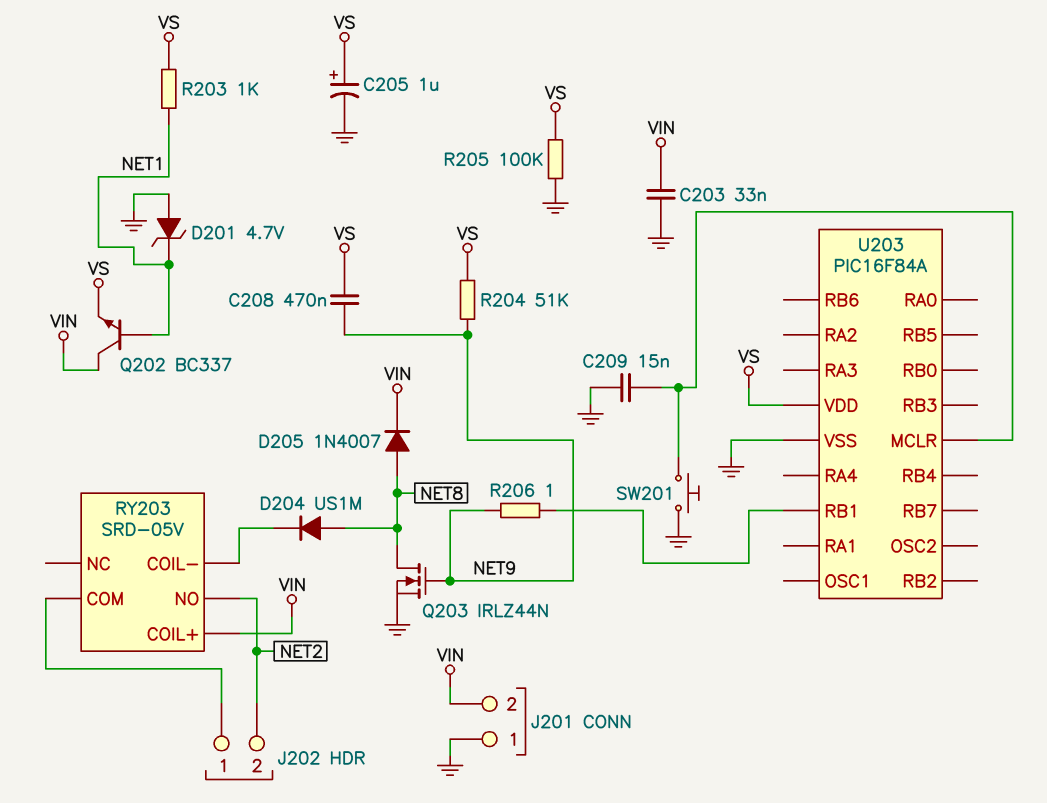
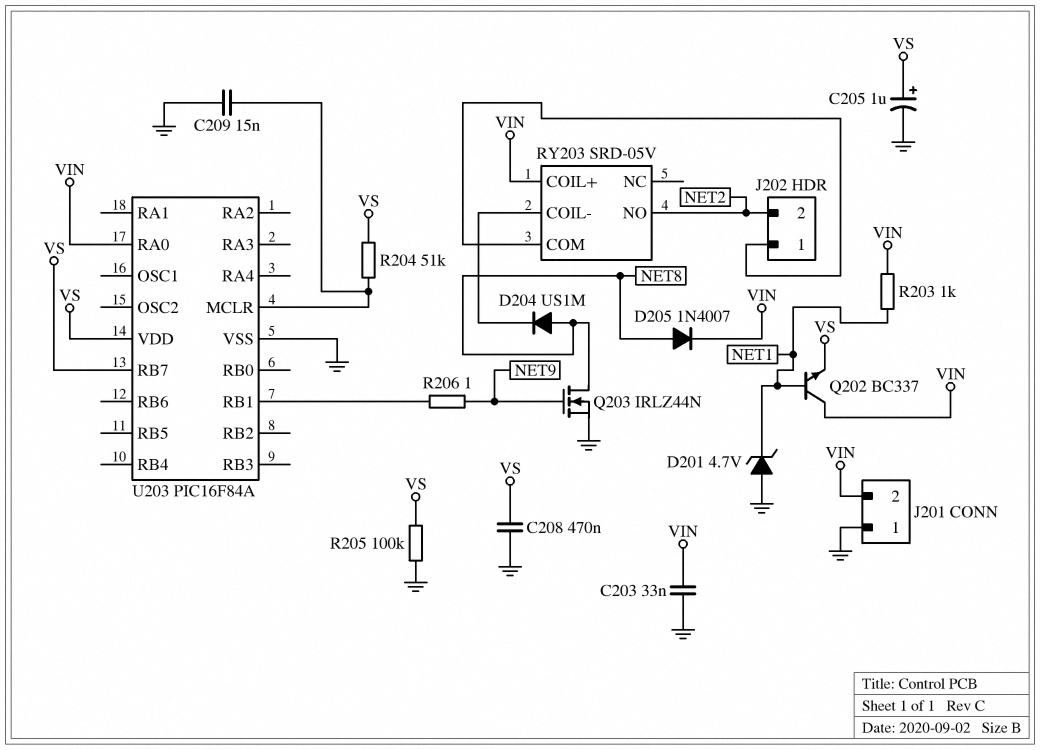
C208: 470nF (NET9, VS) -> 470nF (GND, VS)
R203: 1k (NET1, VS) -> 1k (NET1, VIN)
R204: 51k (NET9, VS) -> 51k (U203/MCLR, VS)
SW201: button (GND, U203/MCLR) -> none
U203 pin RA0: none -> VIN
U203 pin RB7: none -> VS

